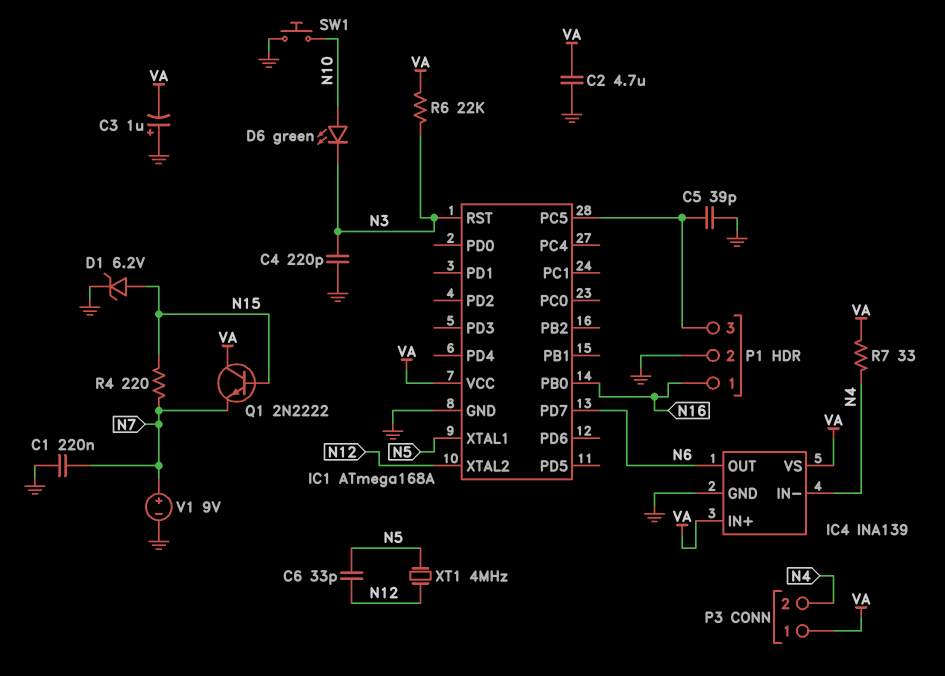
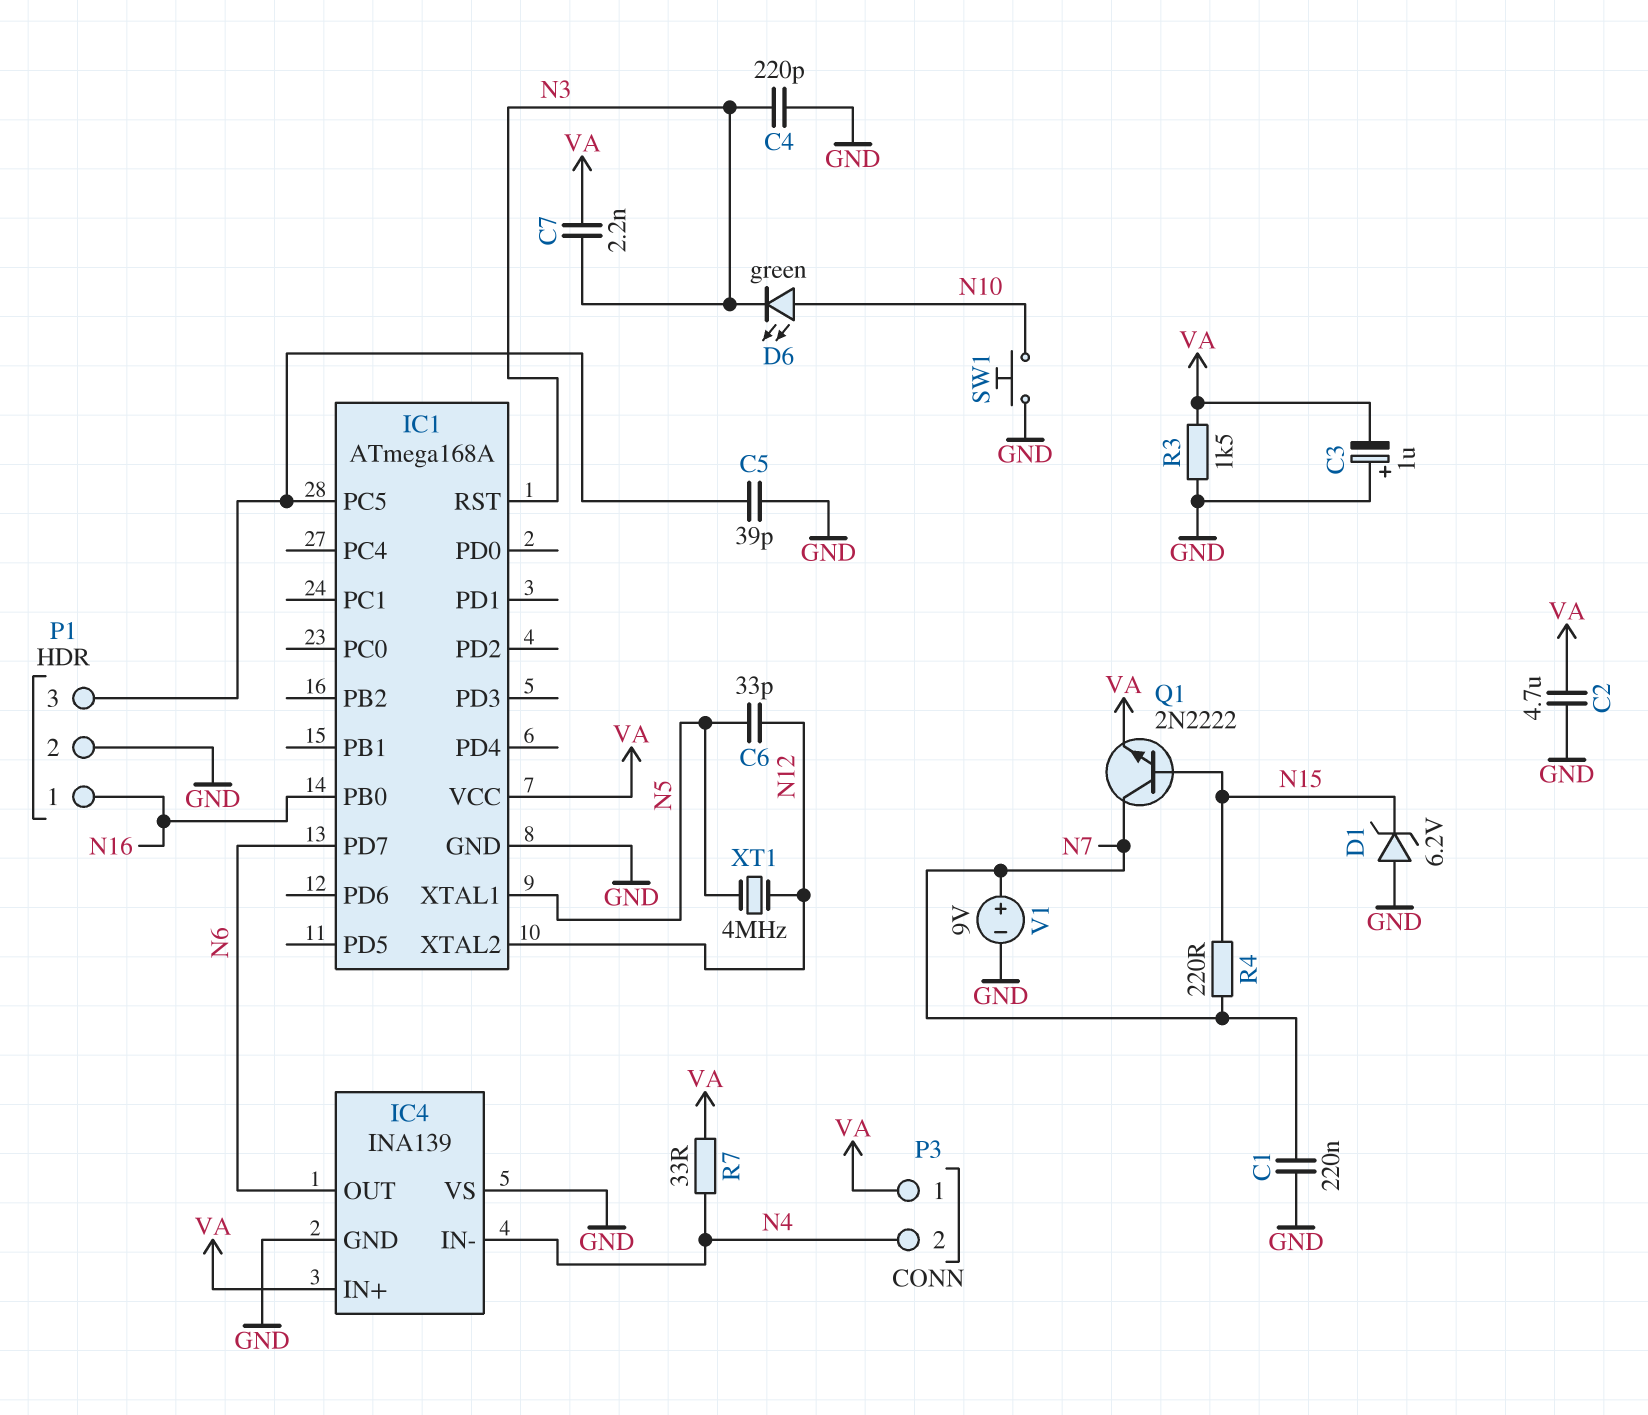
C7: none -> 2.2nF (N3, VA)
D1: zener 6.2V (A N15, K GND) -> zener 6.2V (A GND, K N15)
IC4 pin VS: VA -> GND
Q1: NPN 2N2222 (B N15, C VA, E N7) -> NPN 2N2222 (B N15, C N7, E VA)
R3: none -> 1.5k (GND, VA)
R6: 22k (N3, VA) -> none

